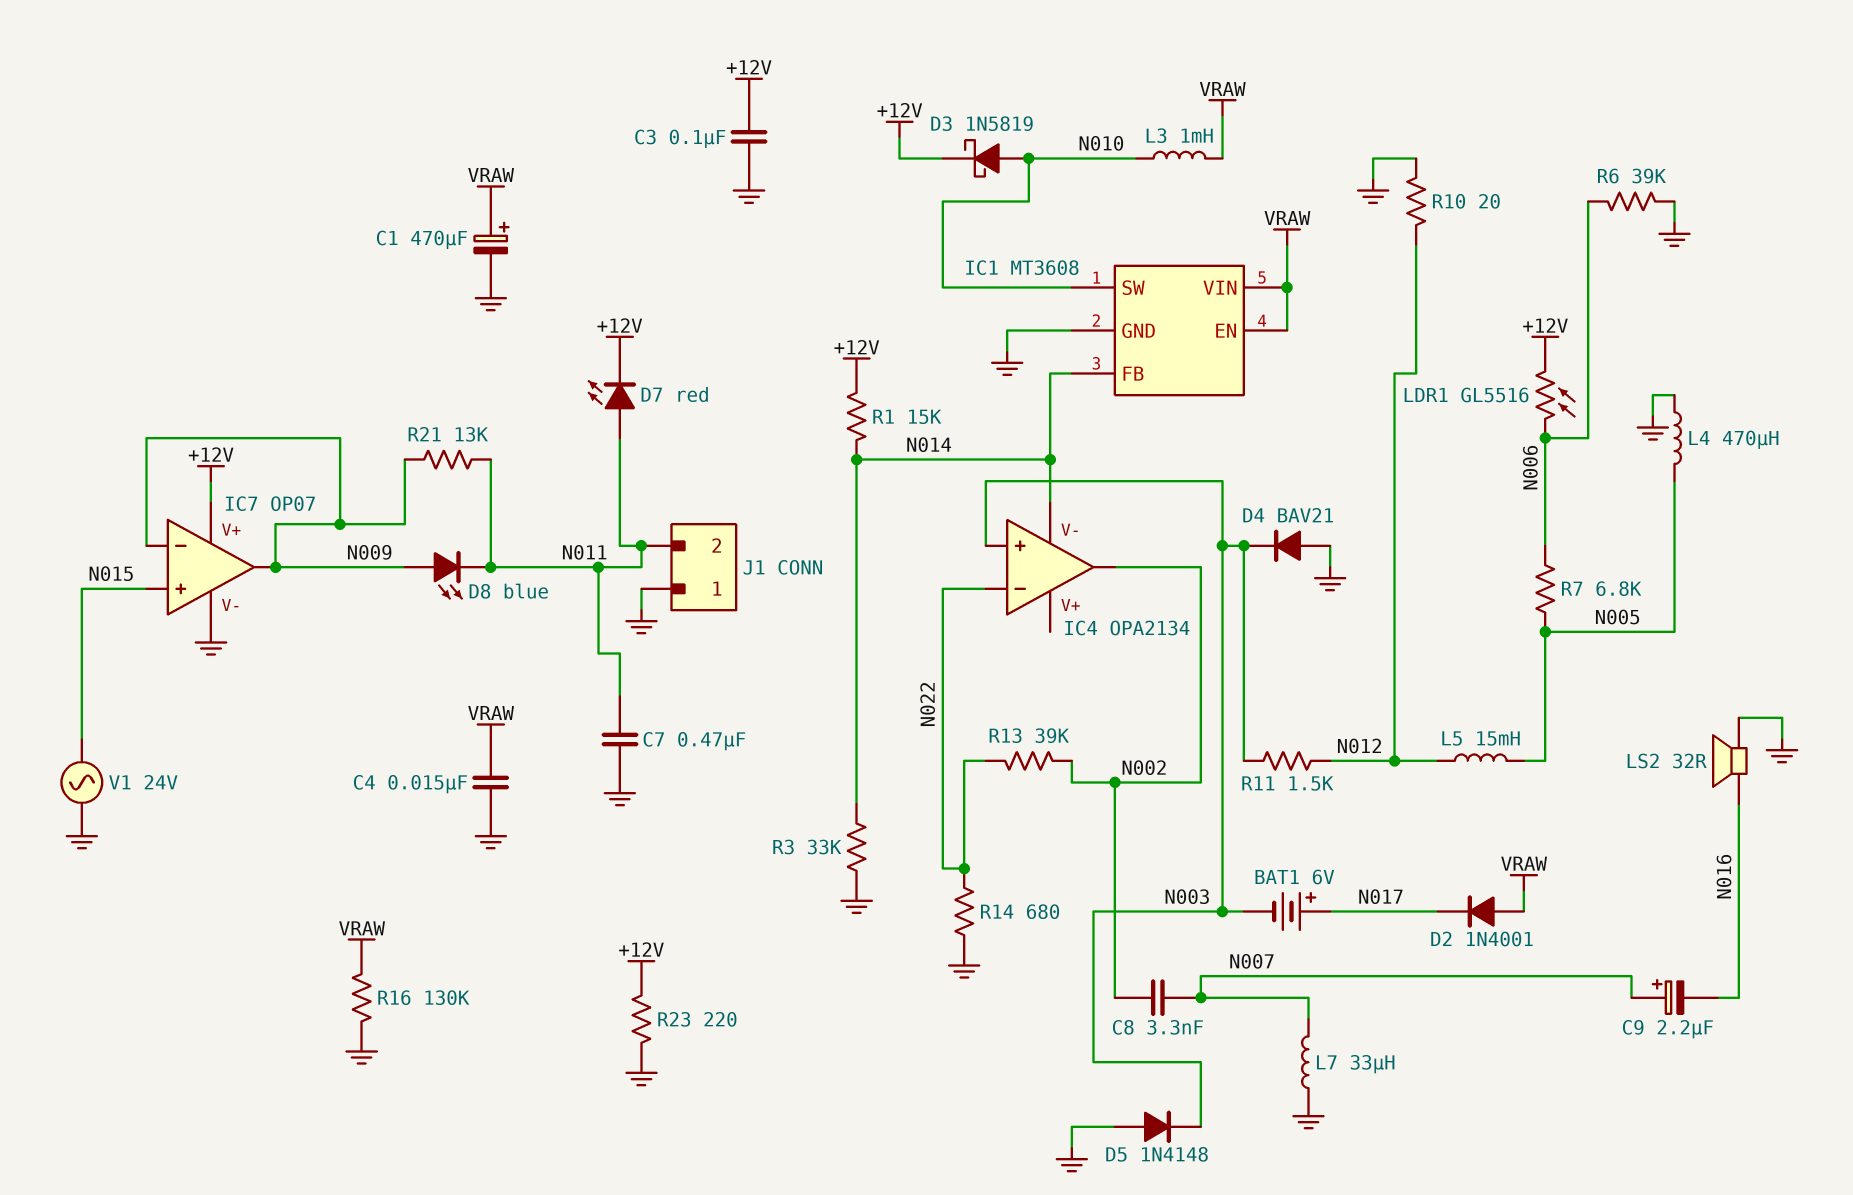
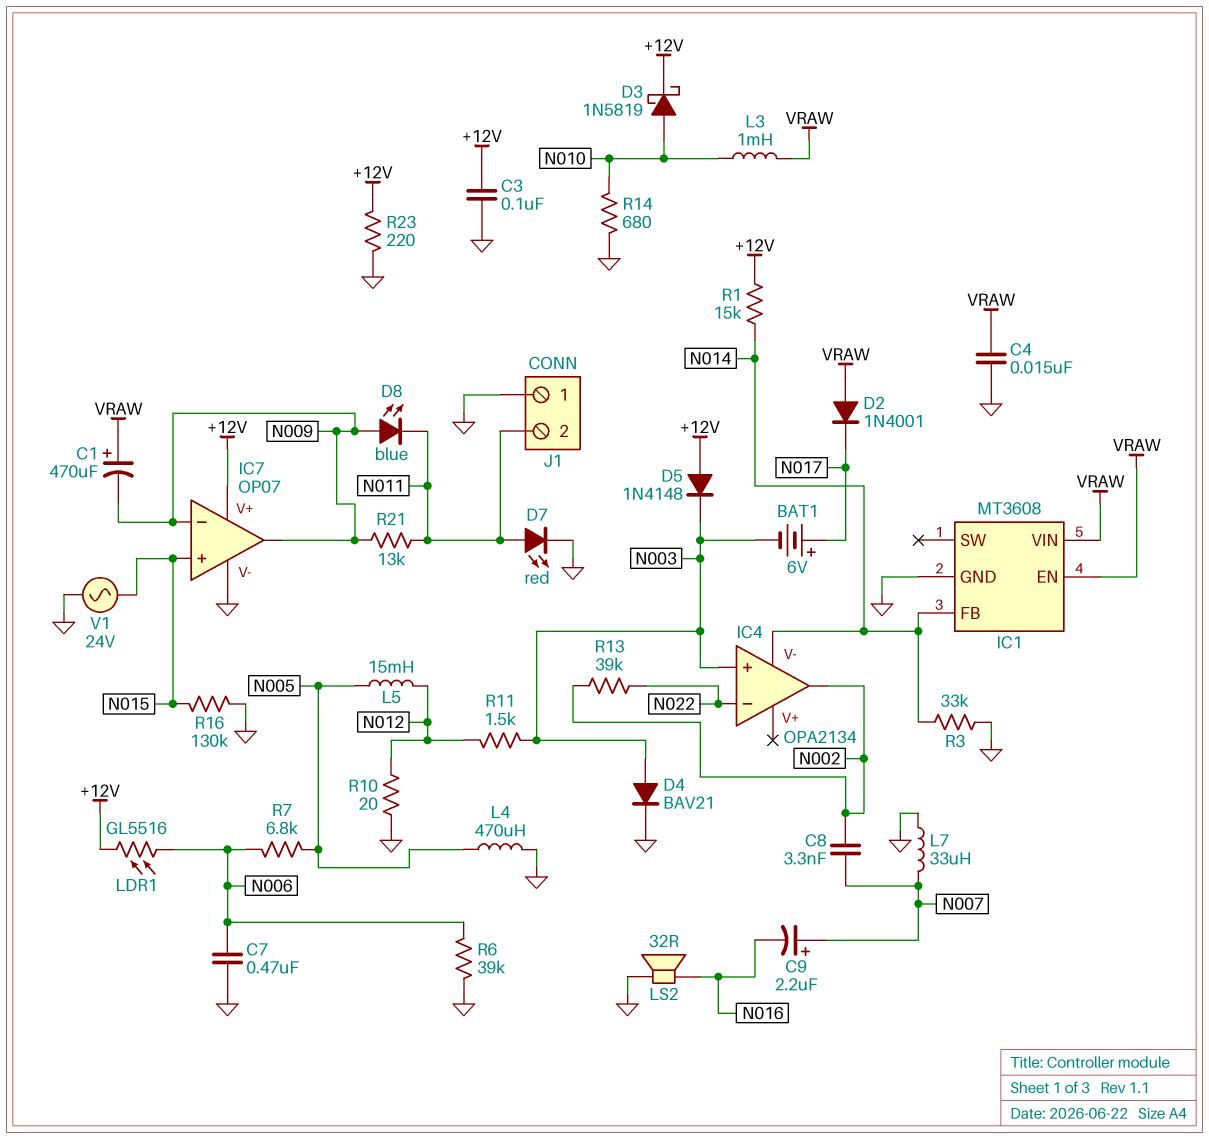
C1: 470uF (plus VRAW, minus GND) -> 470uF (plus VRAW, minus N009)
C7: 470nF (GND, N011) -> 470nF (GND, N006)
D4: diode BAV21 (A GND, K N003) -> diode BAV21 (A N003, K GND)
D5: diode 1N4148 (A GND, K N003) -> diode 1N4148 (A +12V, K N003)
D7: LED red (A N011, K +12V) -> LED red (A N011, K GND)
IC1 pin SW: N010 -> none
R14: 680 (GND, N022) -> 680 (GND, N010)
R16: 130k (GND, VRAW) -> 130k (GND, N015)

